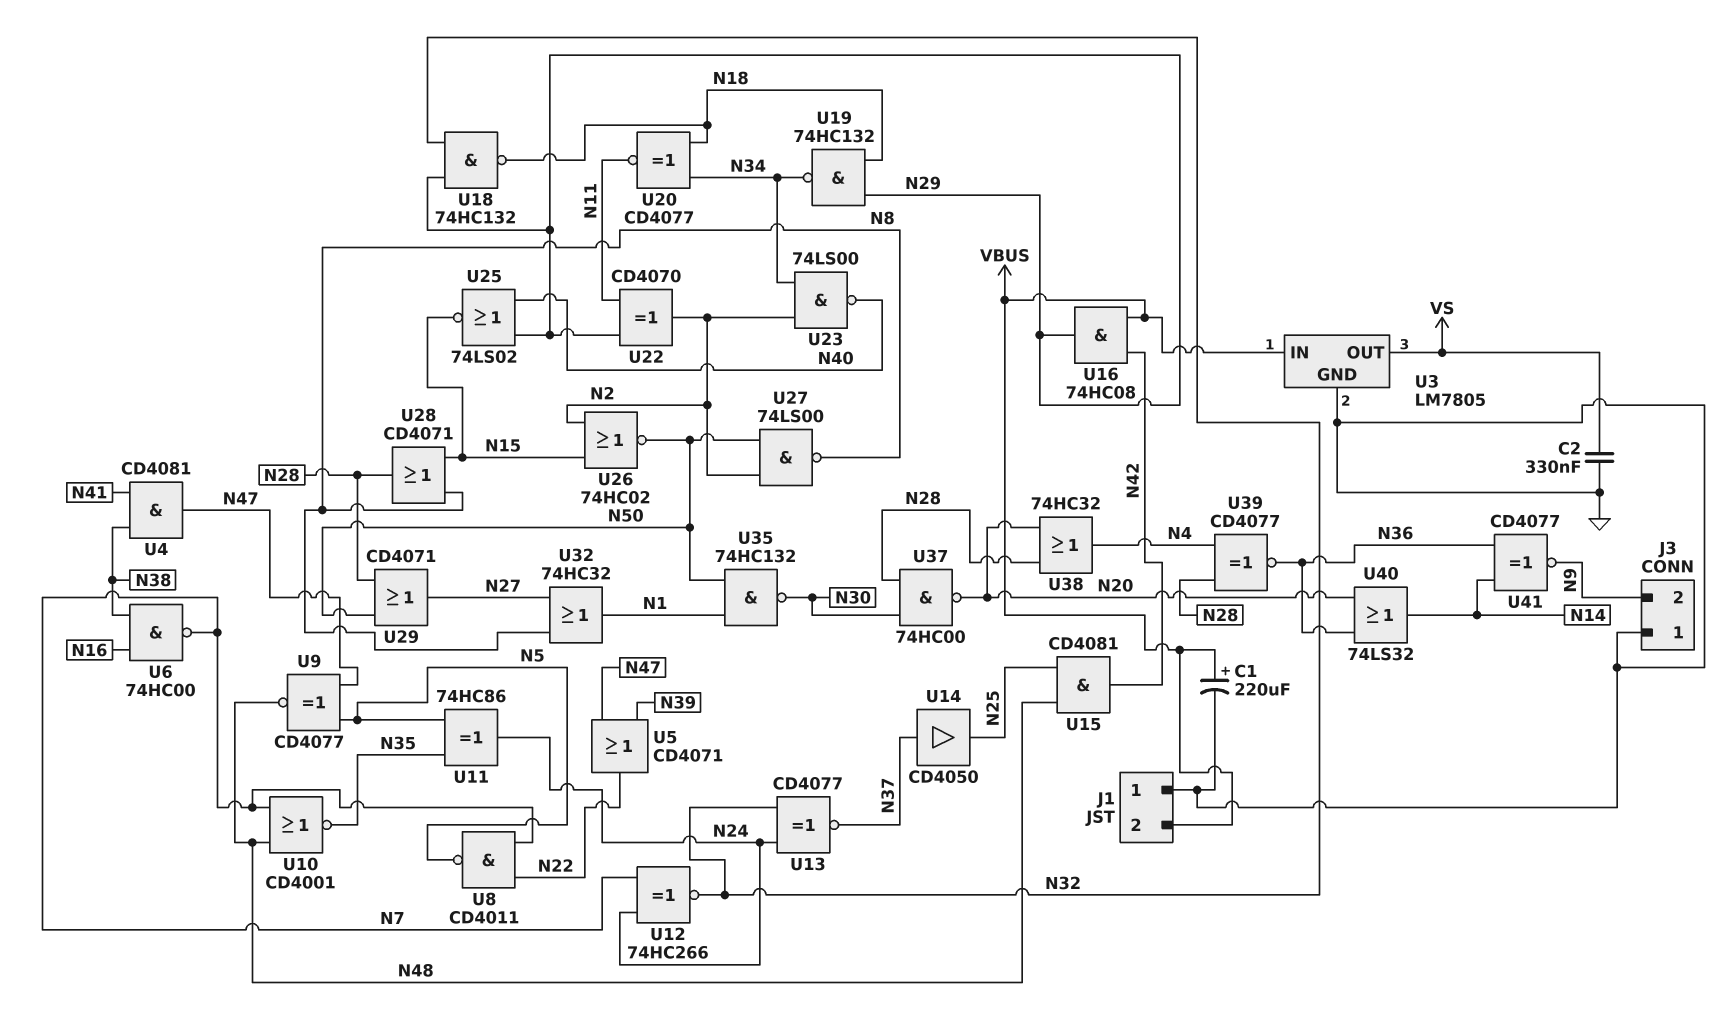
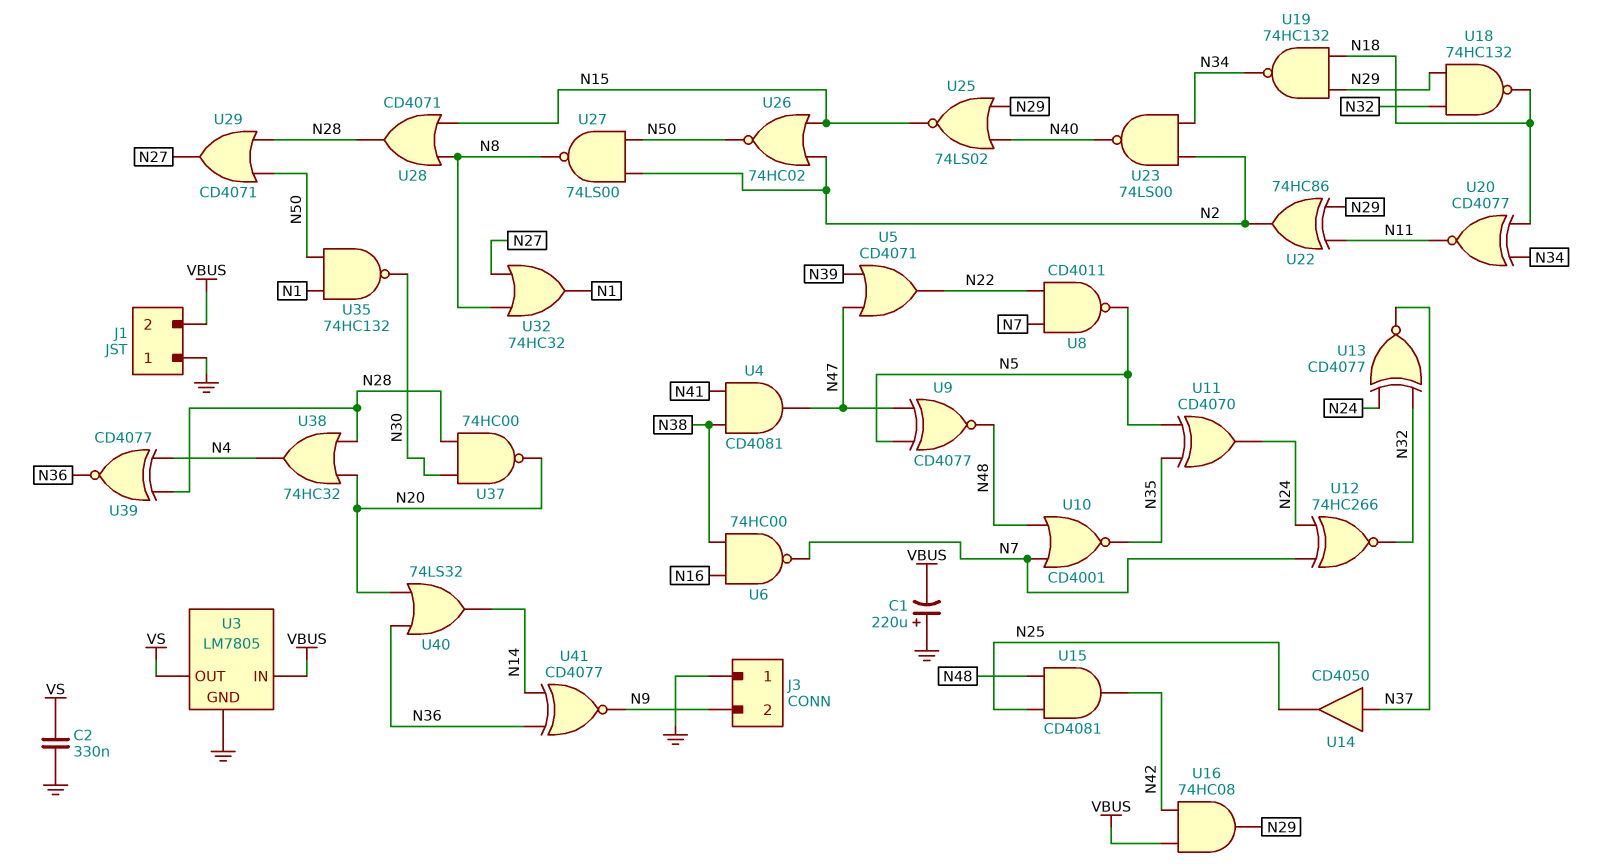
C1: 220uF (plus VBUS, minus GND) -> 220uF (plus GND, minus VBUS)
U11: XOR 74HC86 (in N5, in N35, out N24) -> XOR CD4070 (in N5, in N35, out N24)
U22: XOR CD4070 (in N11, in N29, out N2) -> XOR 74HC86 (in N11, in N29, out N2)

